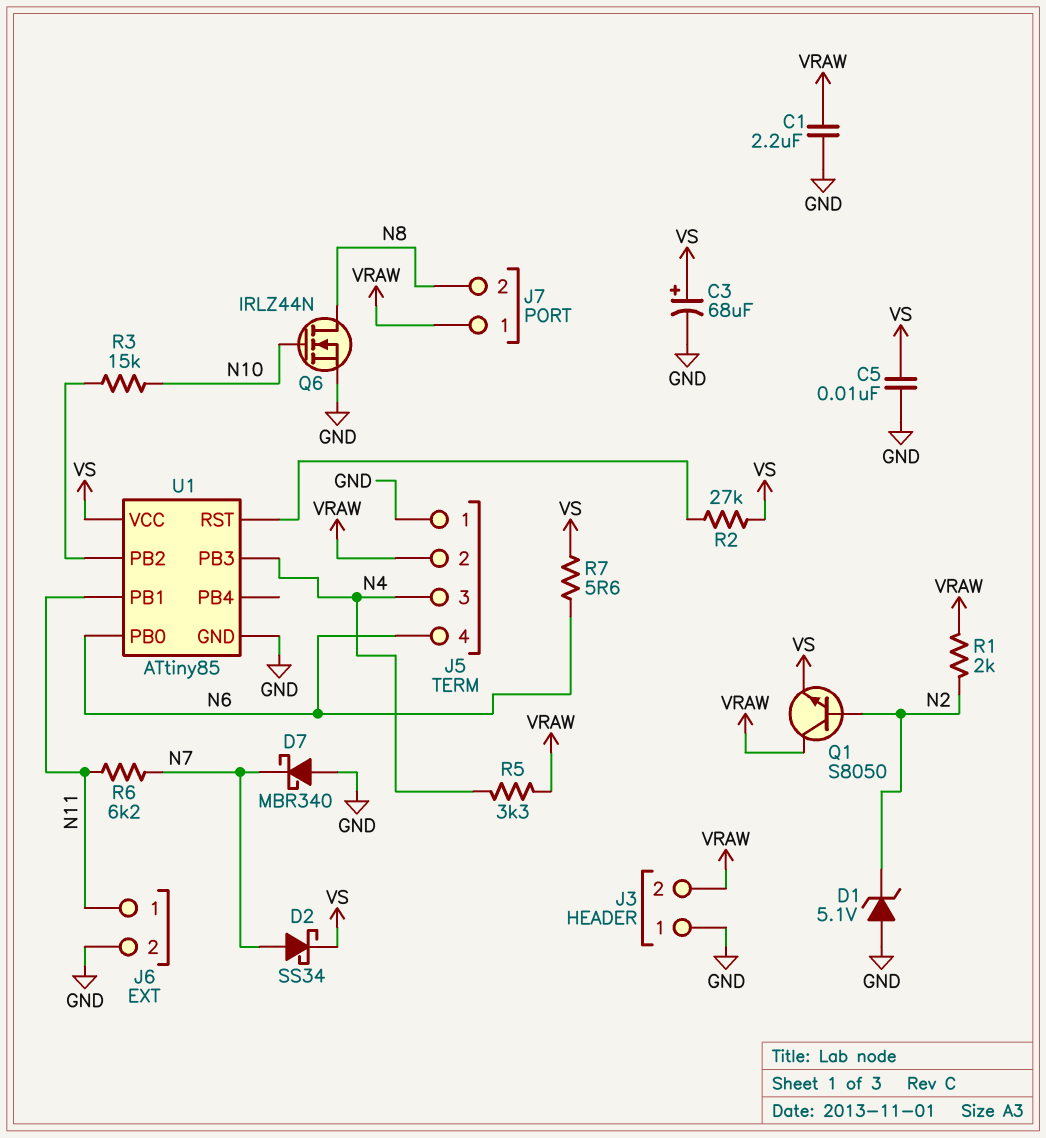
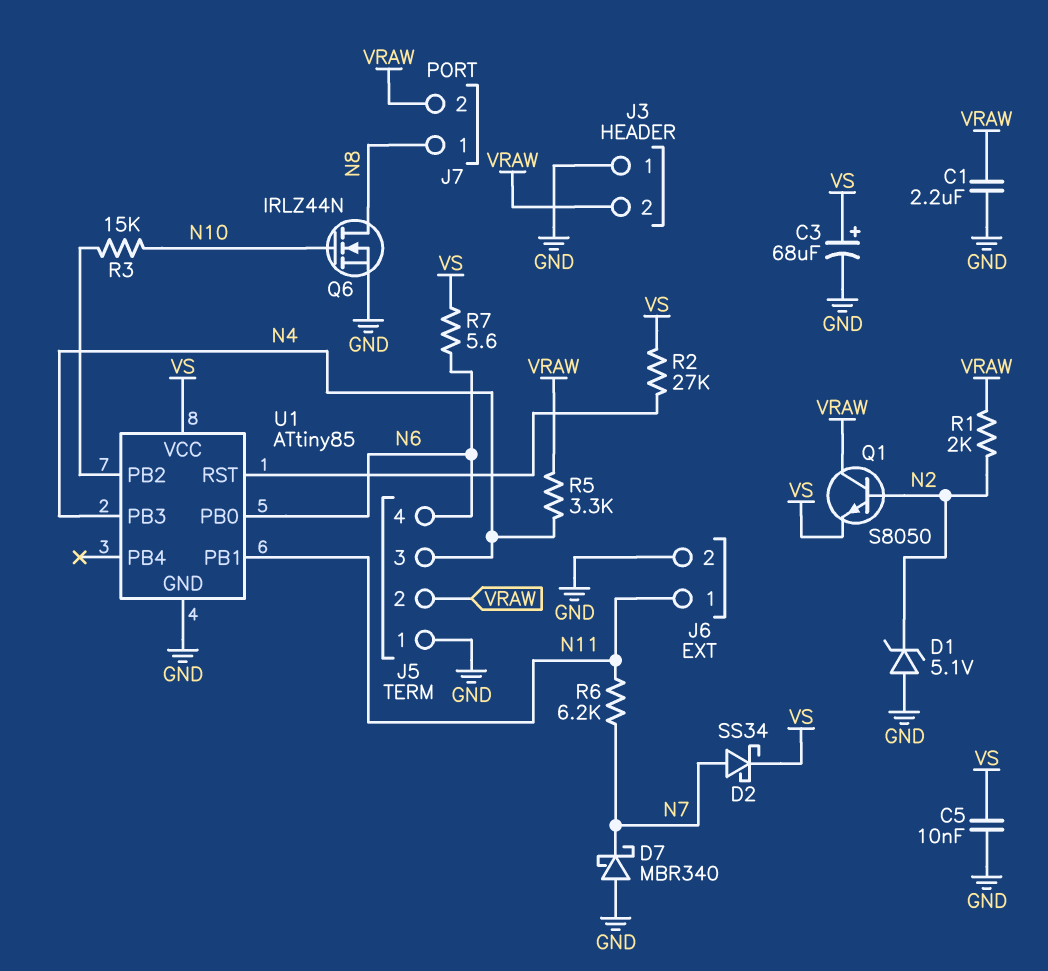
J7 pin 1: VRAW -> N8
J7 pin 2: N8 -> VRAW

